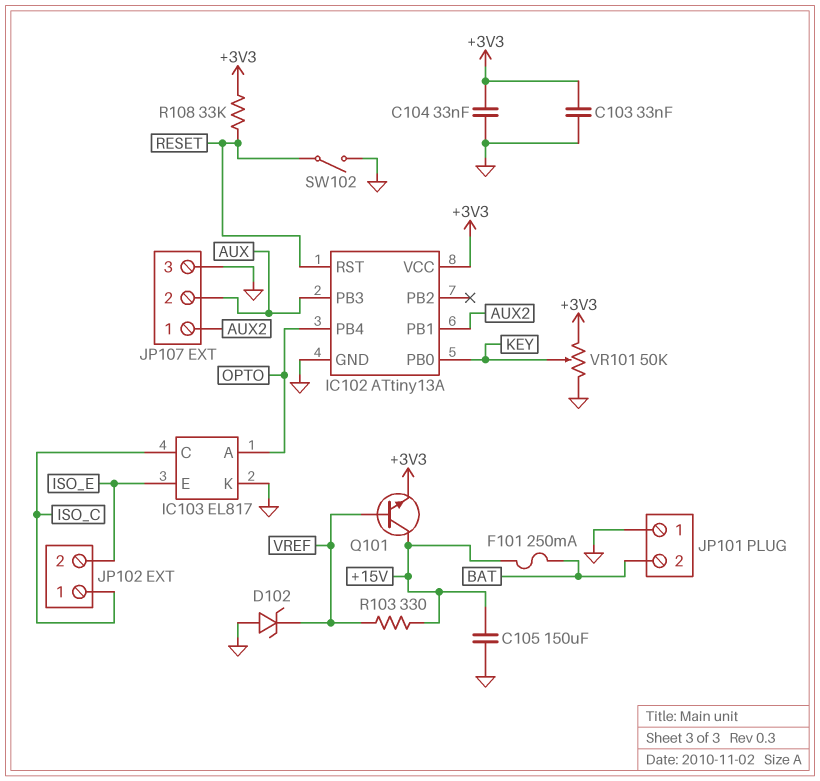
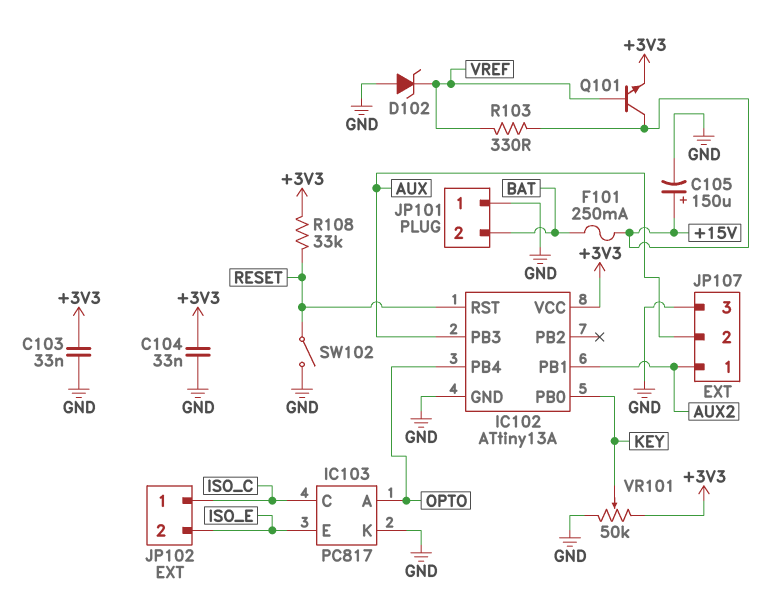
C105: 150uF (+15V, GND) -> 150uF (plus +15V, minus GND)
IC103: EL817 -> PC817

